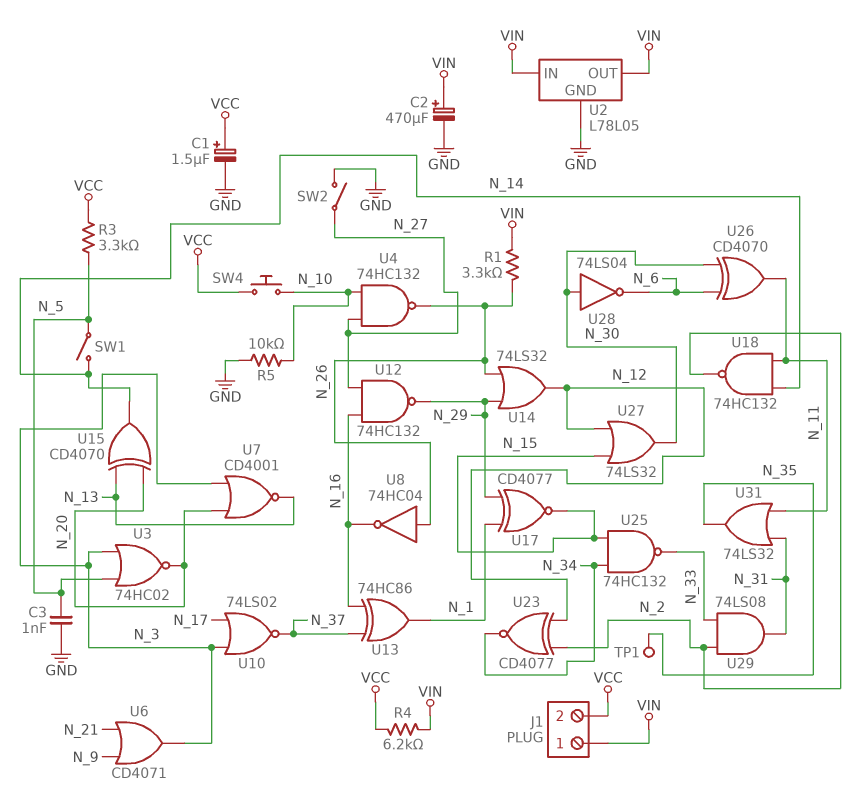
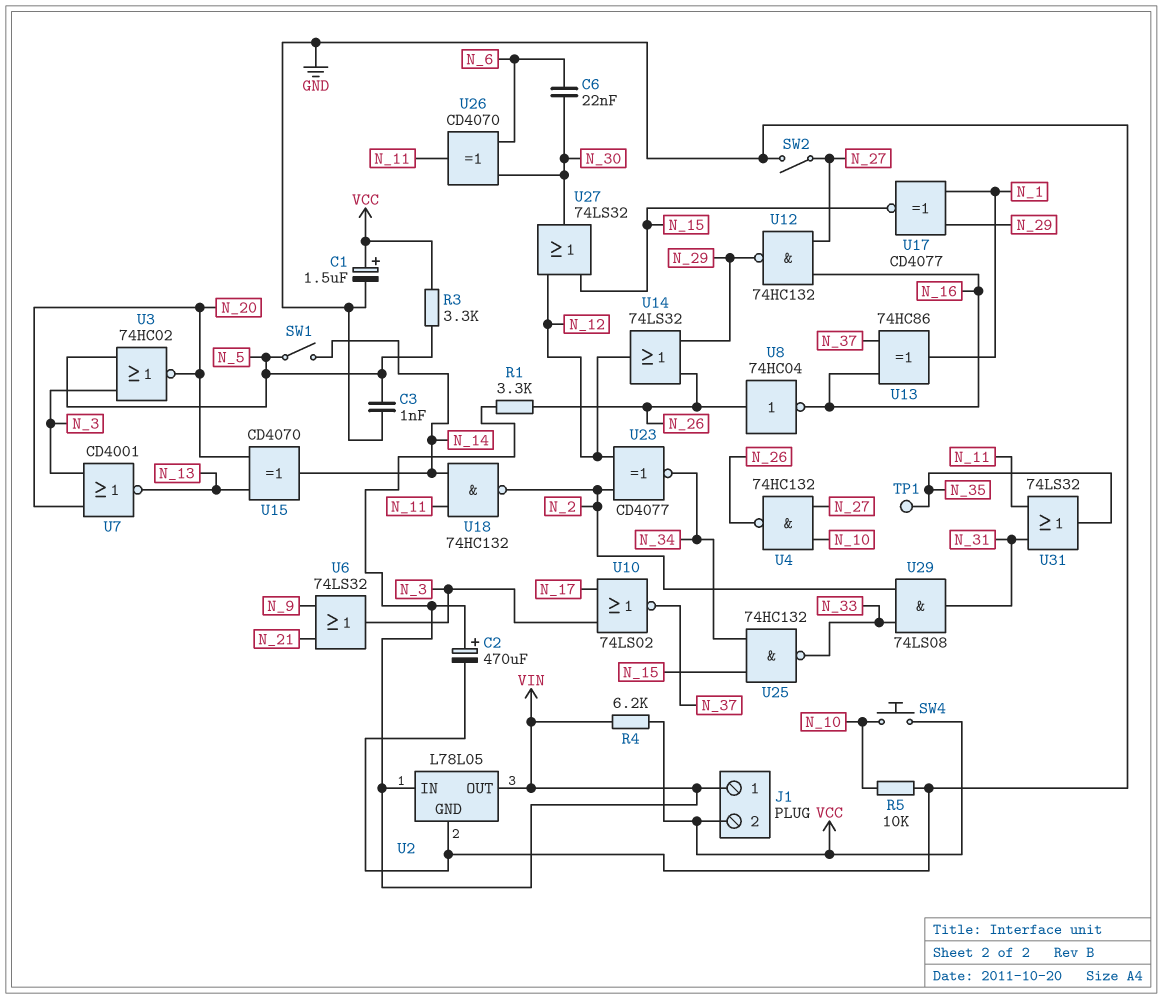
C6: none -> 22nF (N_6, N_30)
U6: OR CD4071 (in N_9, in N_21, out N_3) -> OR 74LS32 (in N_9, in N_21, out N_3)
U28: NOT 74LS04 (in N_30, out N_6) -> none

